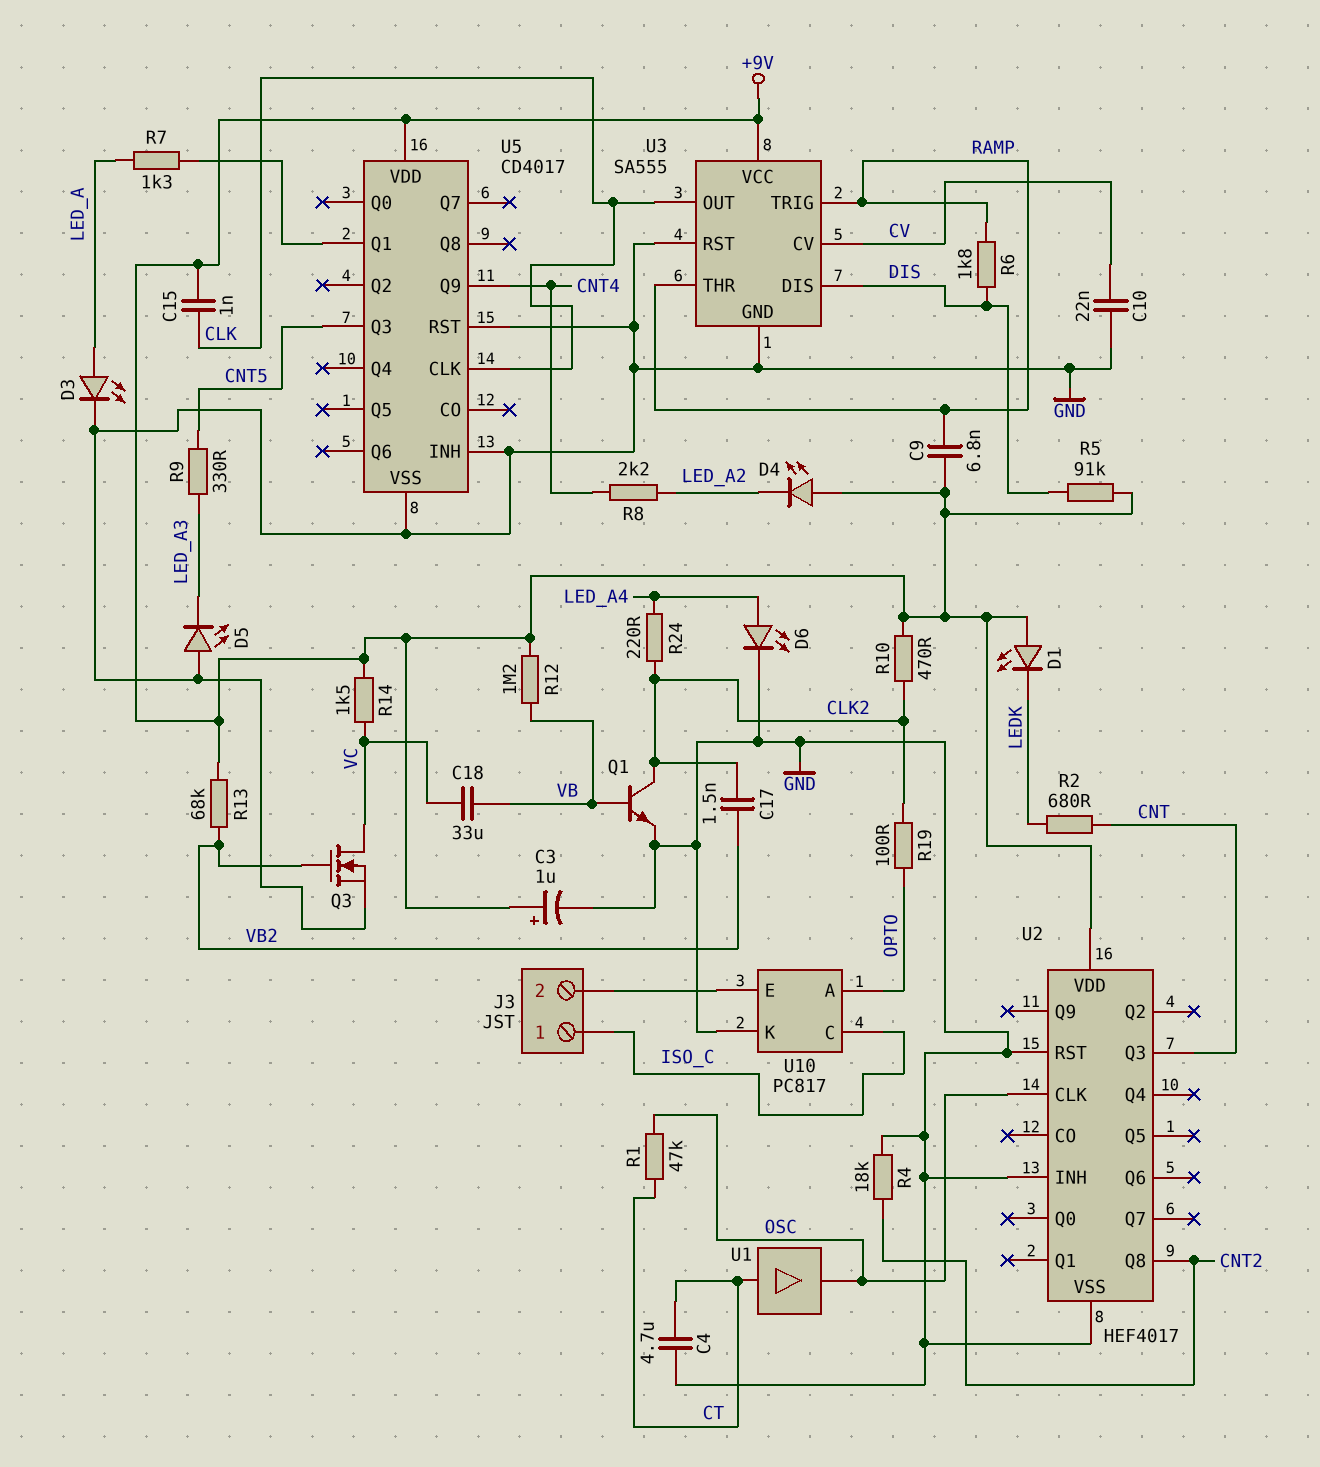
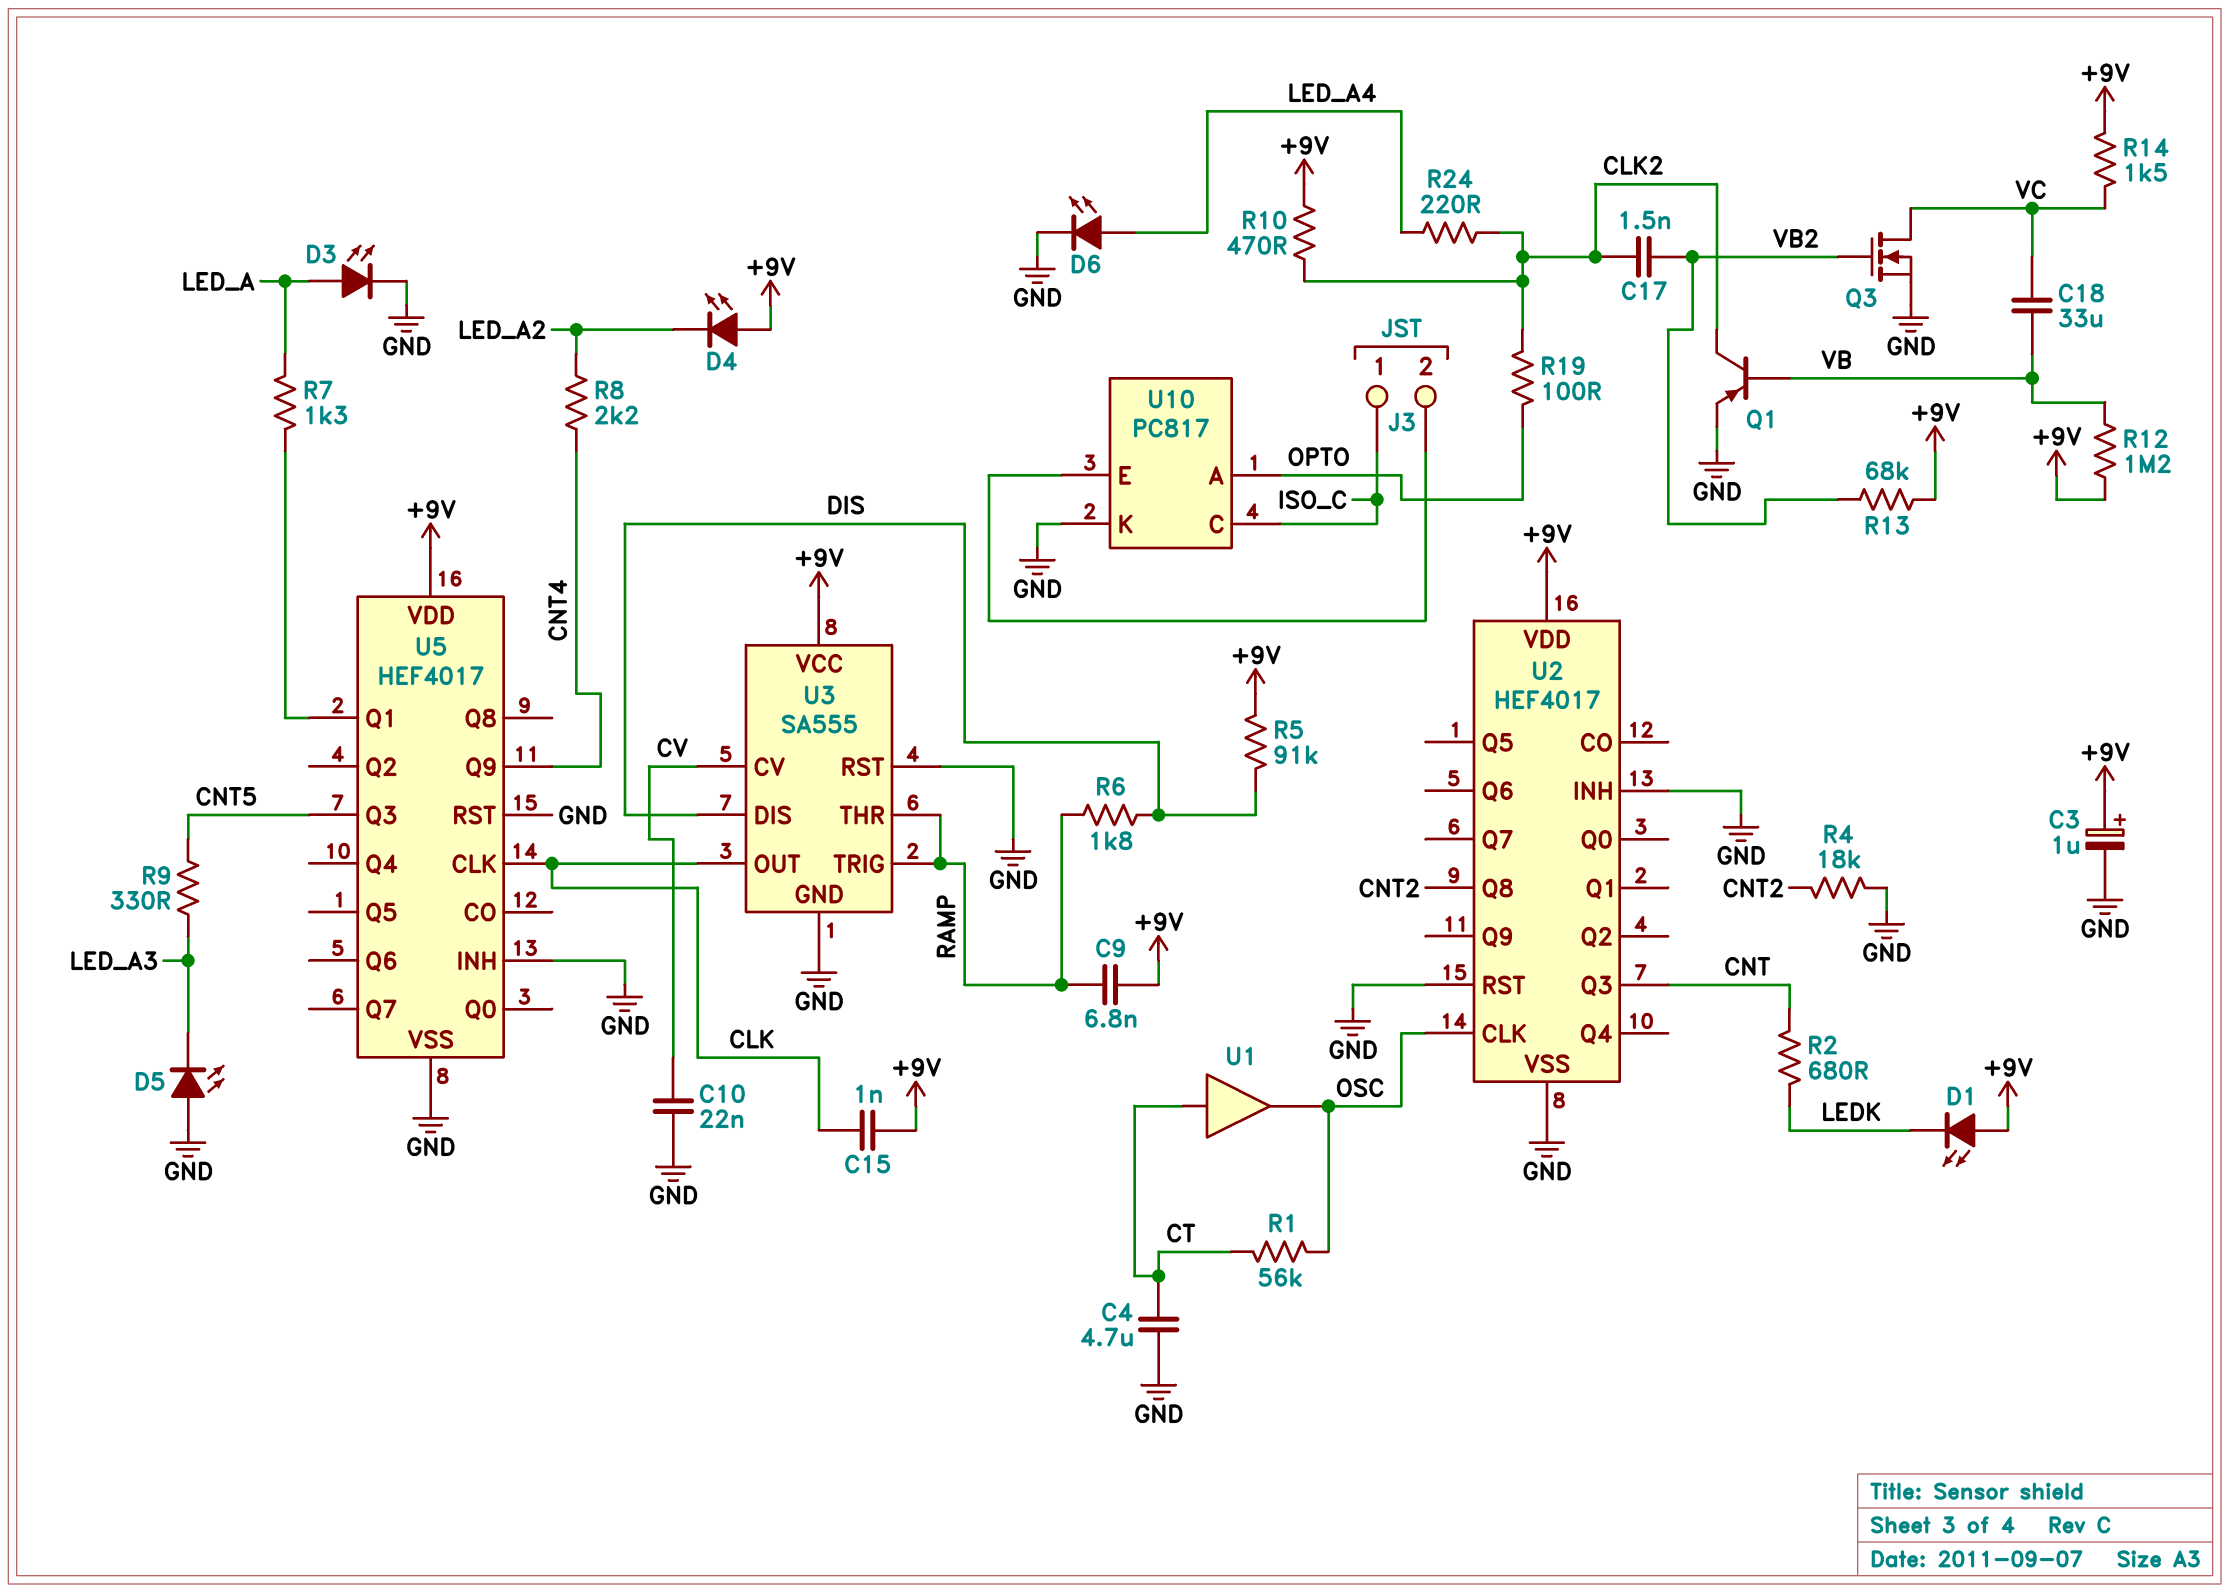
Q1: NPN (B VB, C CLK2, E GND) -> PNP (B VB, C CLK2, E GND)
R1: 47k (CT, OSC) -> 56k (CT, OSC)
U5: CD4017 -> HEF4017

